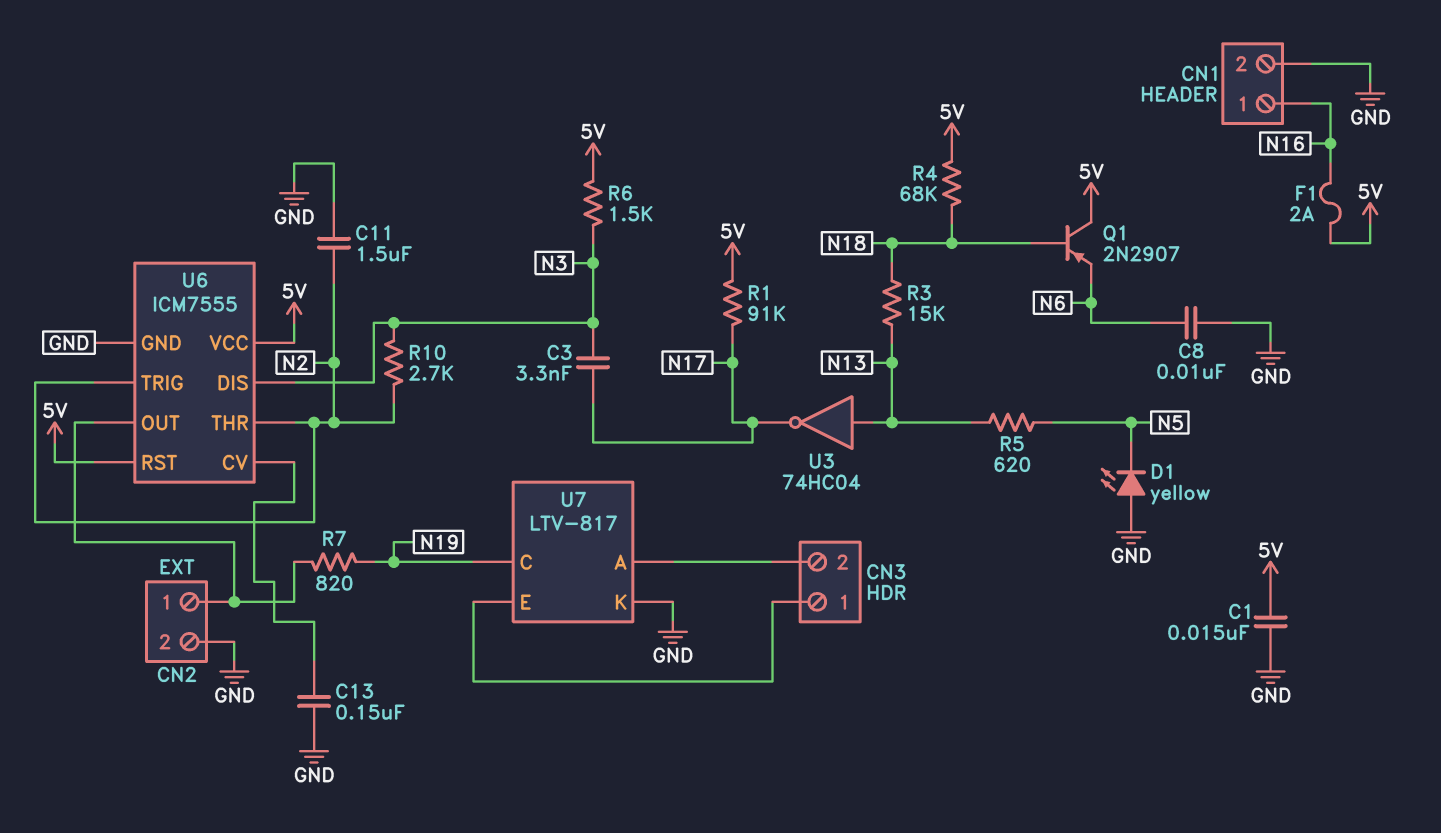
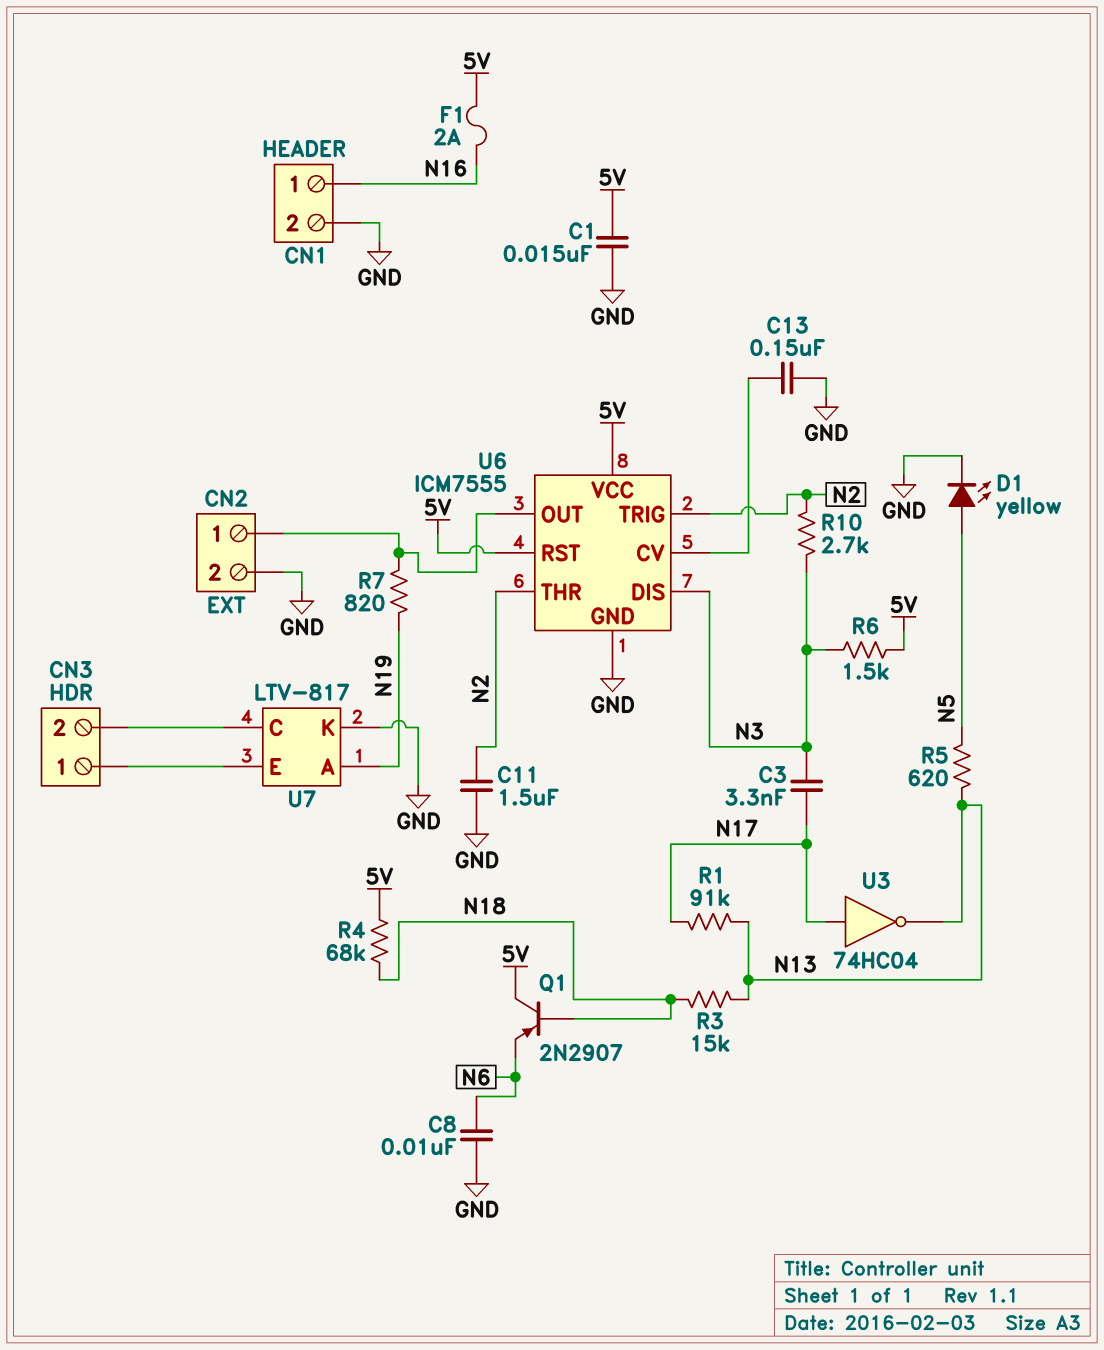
D1: LED yellow (A GND, K N5) -> LED yellow (A N5, K GND)
R1: 91k (5V, N17) -> 91k (N13, N17)
U3: NOT 74HC04 (in N13, out N17) -> NOT 74HC04 (in N17, out N13)
U7 pin A: CN3/2 -> N19
U7 pin C: N19 -> CN3/2

